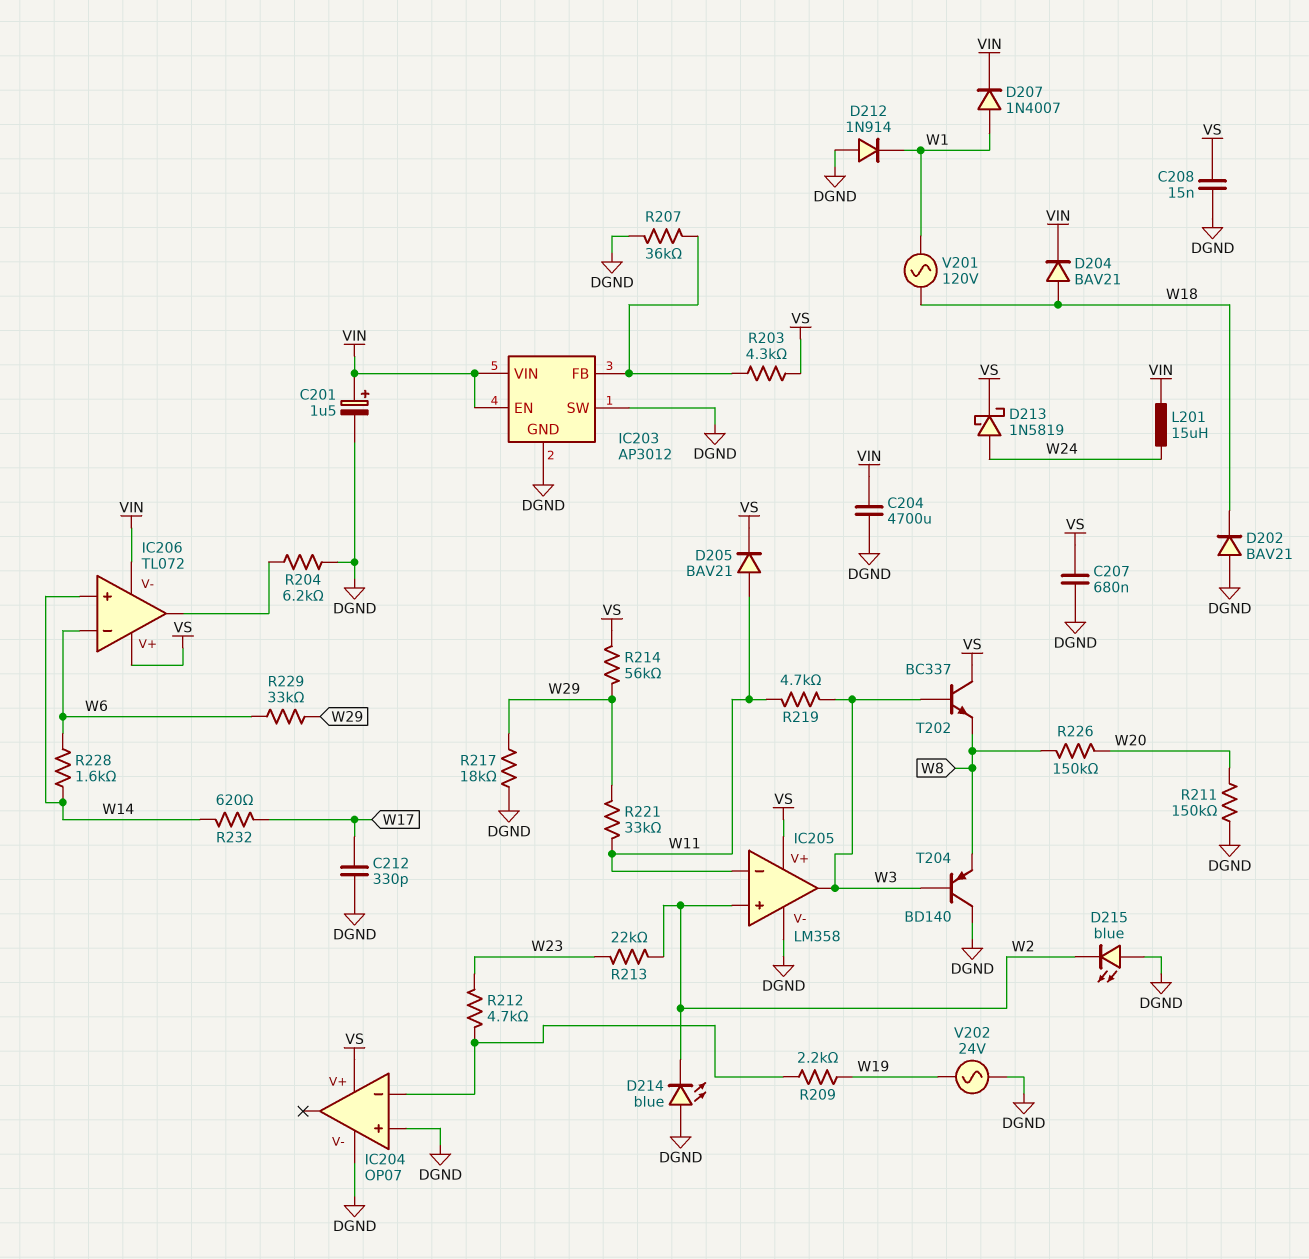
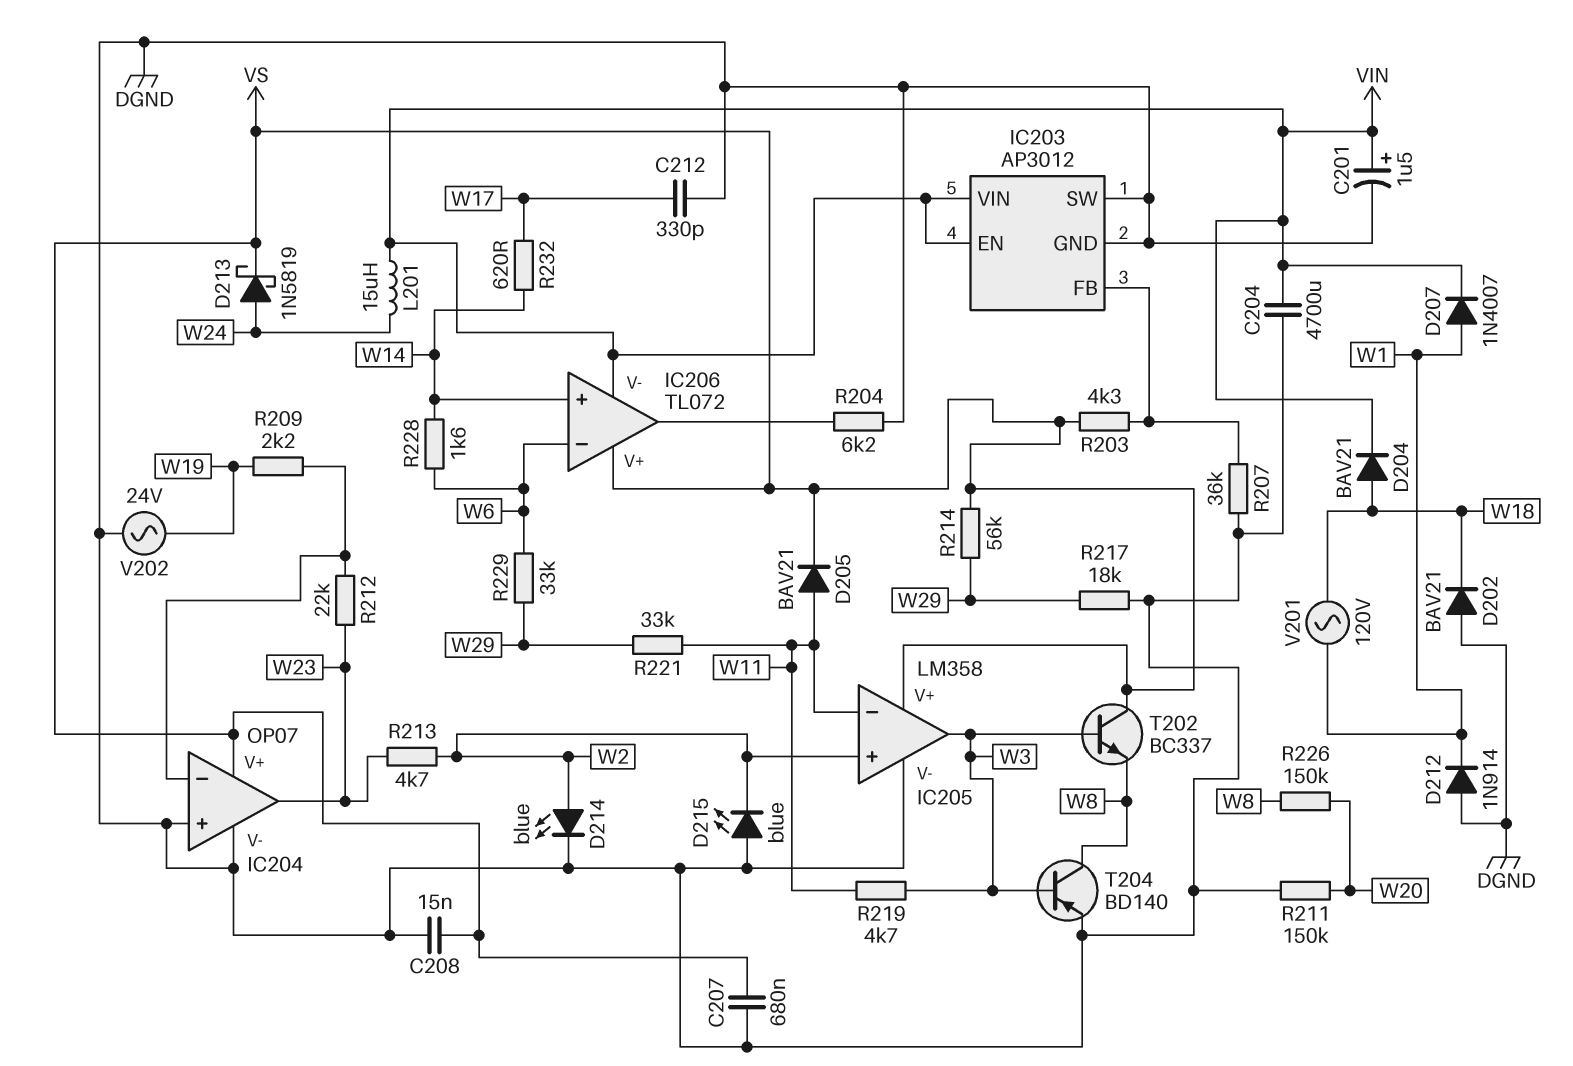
D214: LED blue (A DGND, K W2) -> LED blue (A W2, K DGND)
IC204 pin out: none -> W23
R212: 4.7k (IC204/in-, W23) -> 22k (IC204/in-, W23)
R213: 22k (W2, W23) -> 4.7k (W2, W23)
T204: PNP BD140 (B W3, C DGND, E W8) -> PNP BD140 (B W3, C W8, E DGND)

